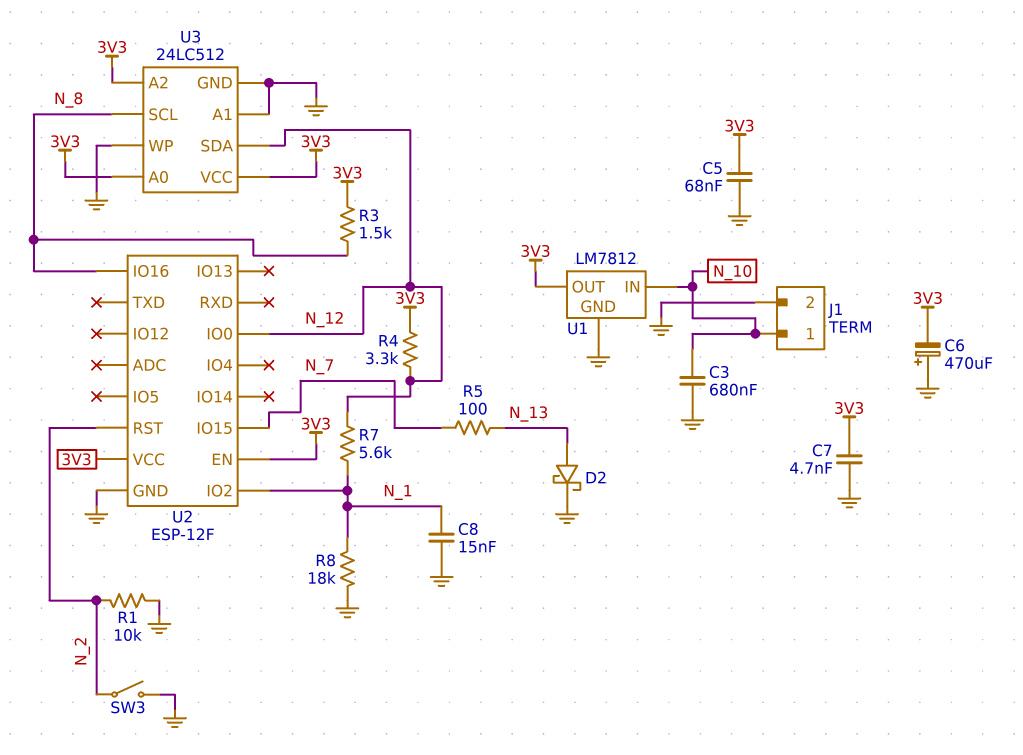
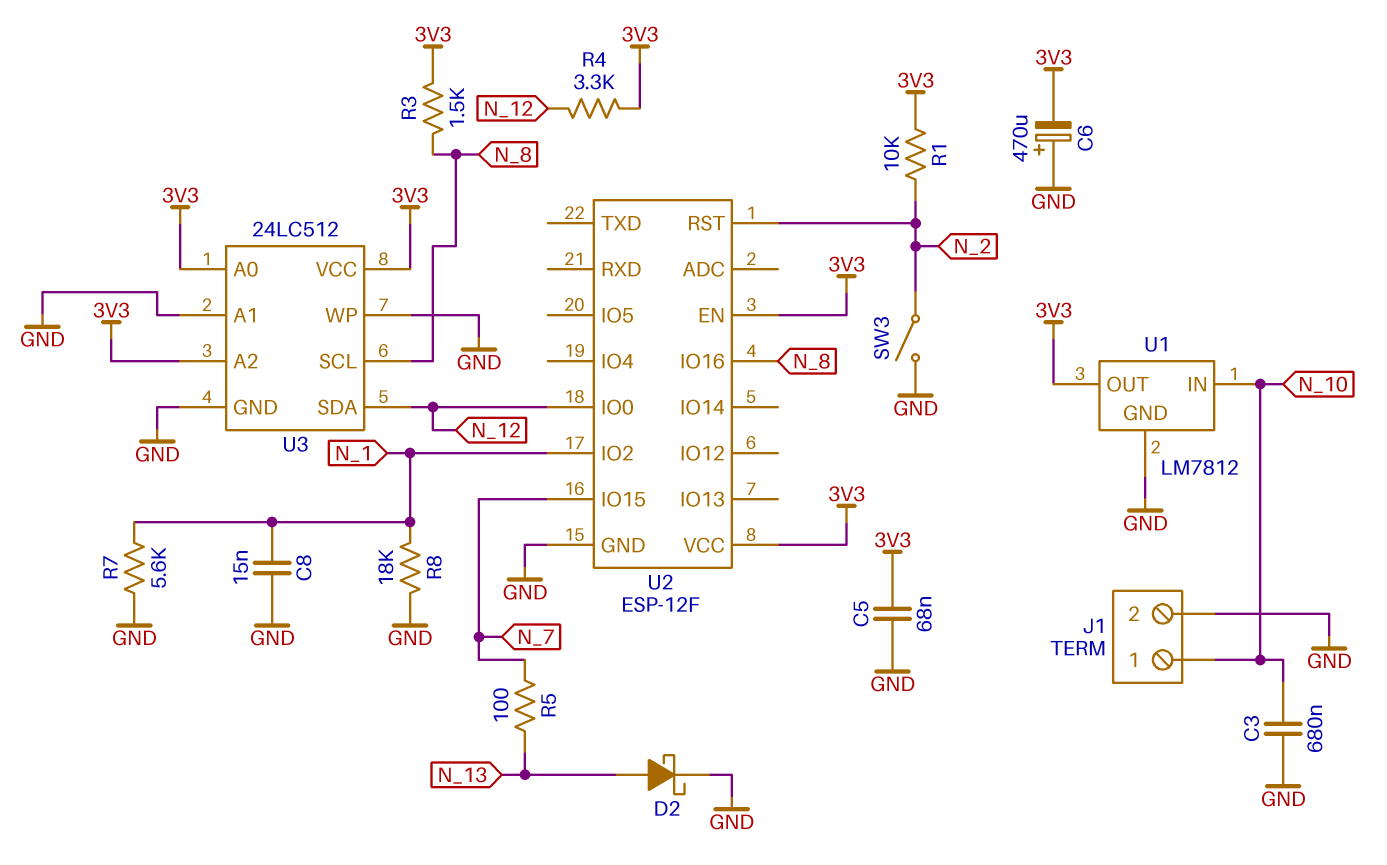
C7: 4.7nF (3V3, GND) -> none
R1: 10k (GND, N_2) -> 10k (3V3, N_2)
R7: 5.6k (N_1, N_12) -> 5.6k (GND, N_1)

